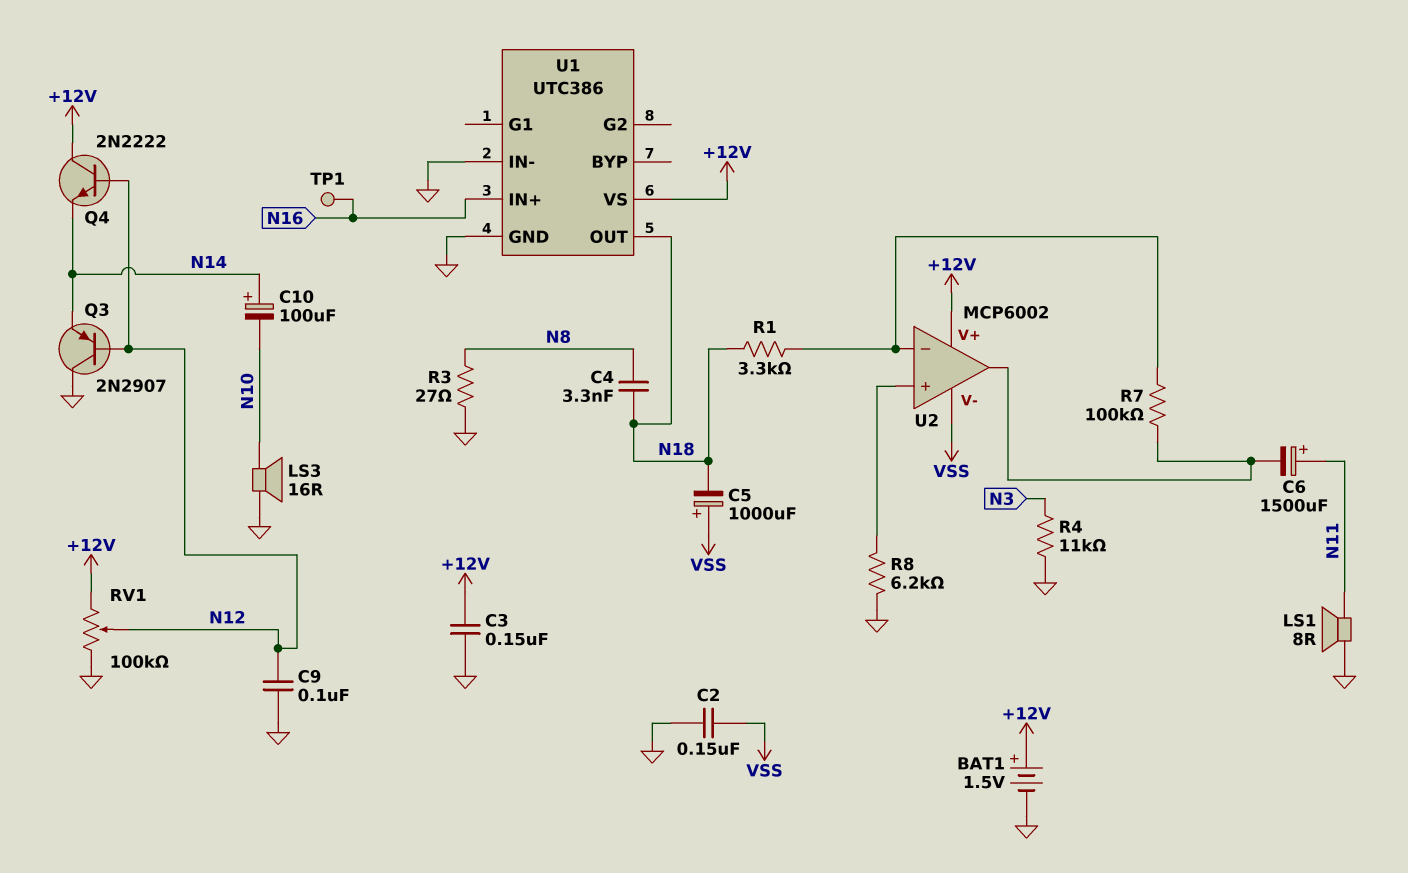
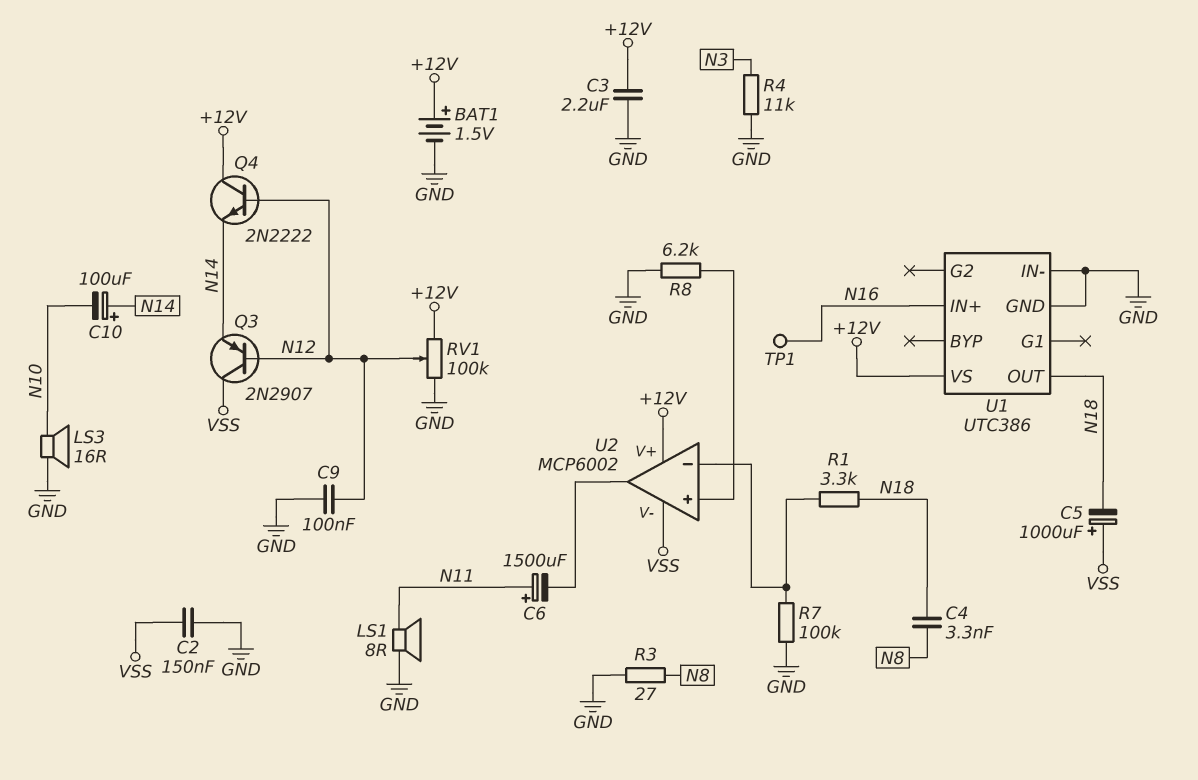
C3: 150nF (+12V, GND) -> 2.2uF (+12V, GND)
Q3: PNP 2N2907 (B N12, C GND, E N14) -> PNP 2N2907 (B N12, C VSS, E N14)
R7: 100k (U2/in-, U2/out) -> 100k (GND, U2/in-)

